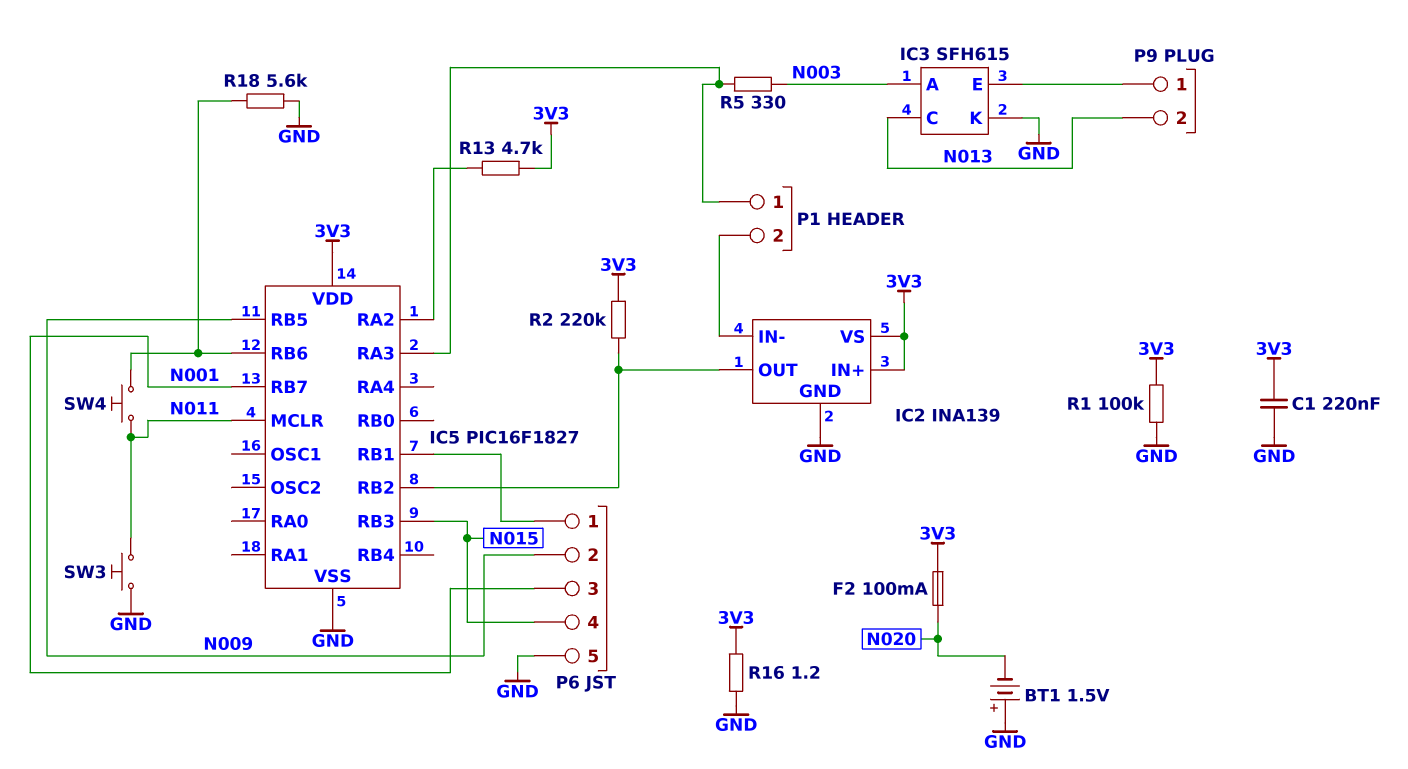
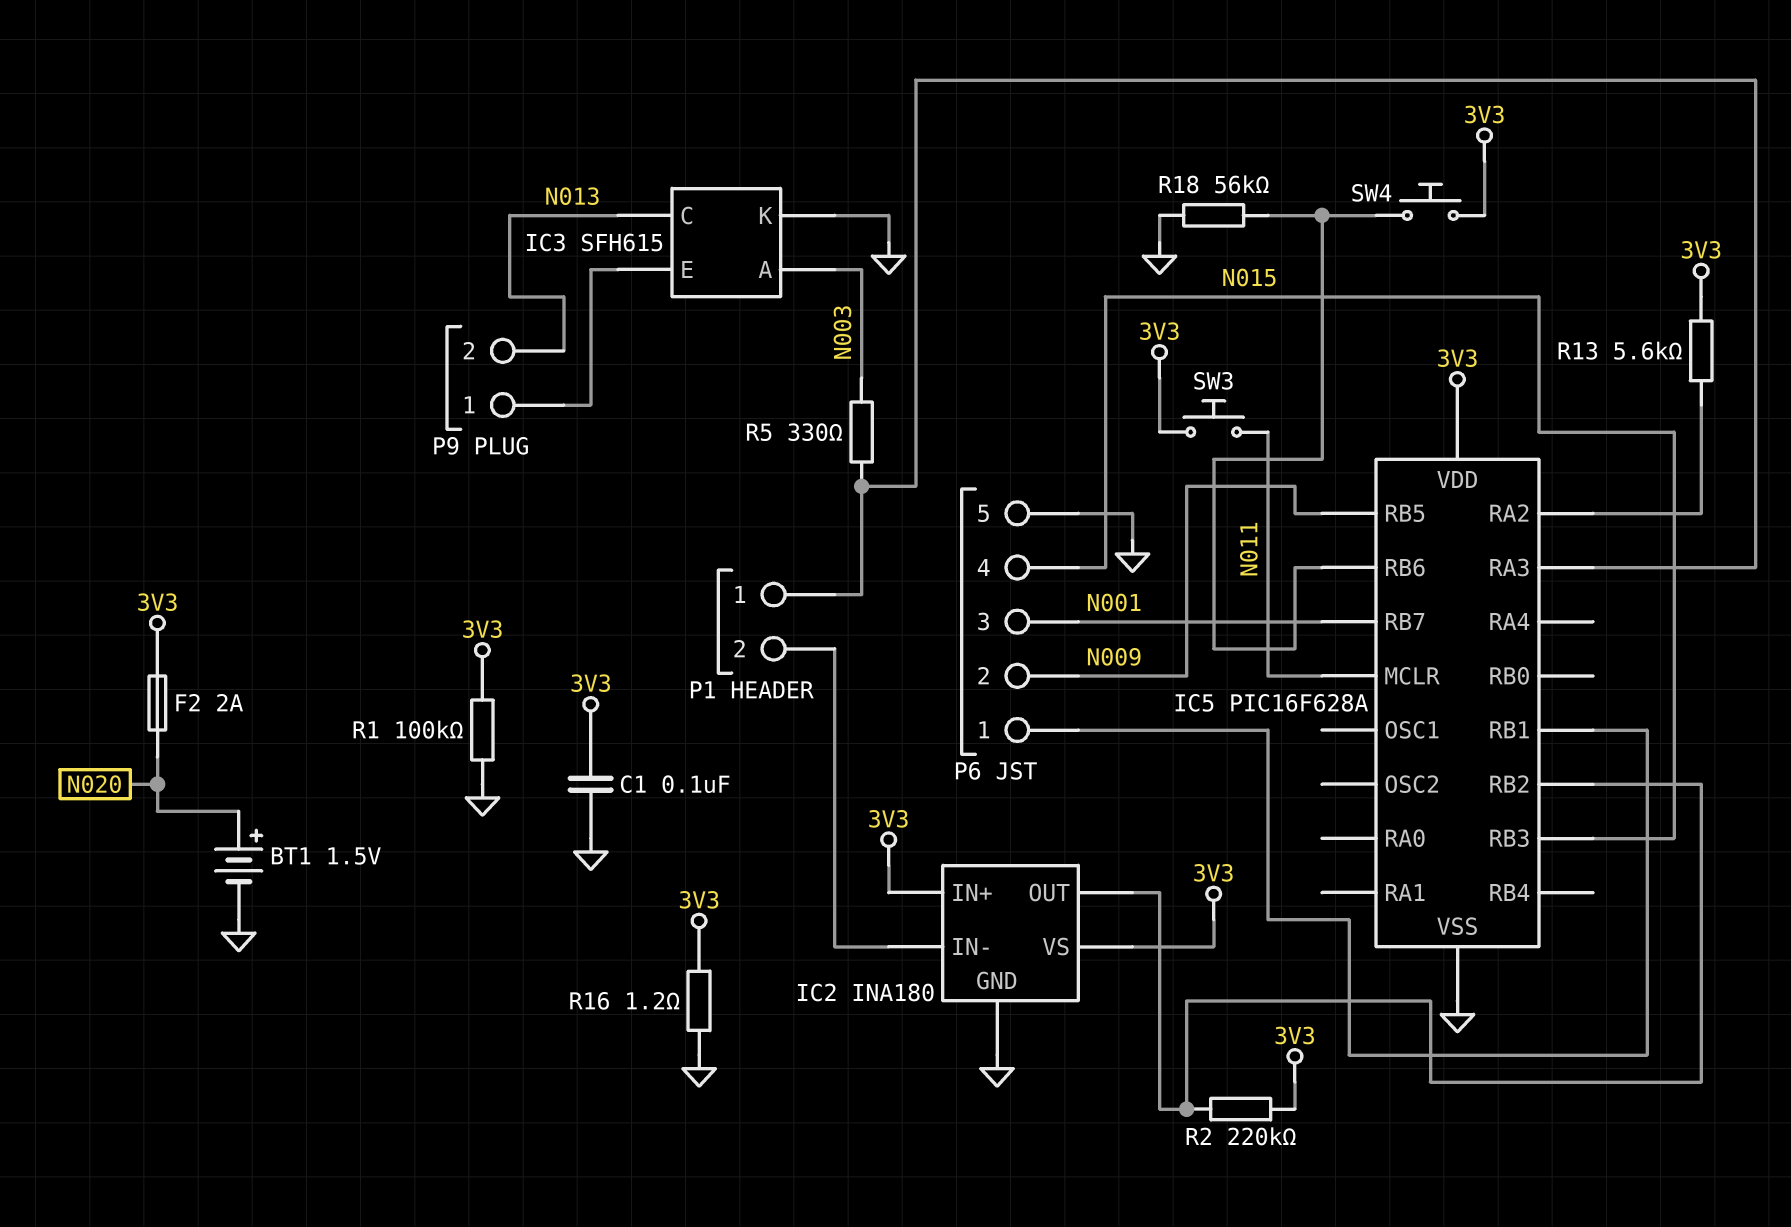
BT1: 1.5V (plus GND, minus N020) -> 1.5V (plus N020, minus GND)
C1: 220nF (3V3, GND) -> 100nF (3V3, GND)
F2: 100mA (3V3, N020) -> 2A (3V3, N020)
IC2: INA139 -> INA180
IC5: PIC16F1827 -> PIC16F628A
R13: 4.7k (3V3, IC5/RA2) -> 5.6k (3V3, IC5/RA2)
R18: 5.6k (GND, IC5/RB6) -> 56k (GND, IC5/RB6)
SW3: button (GND, N011) -> button (3V3, N011)
SW4: button (IC5/RB6, N011) -> button (3V3, IC5/RB6)

